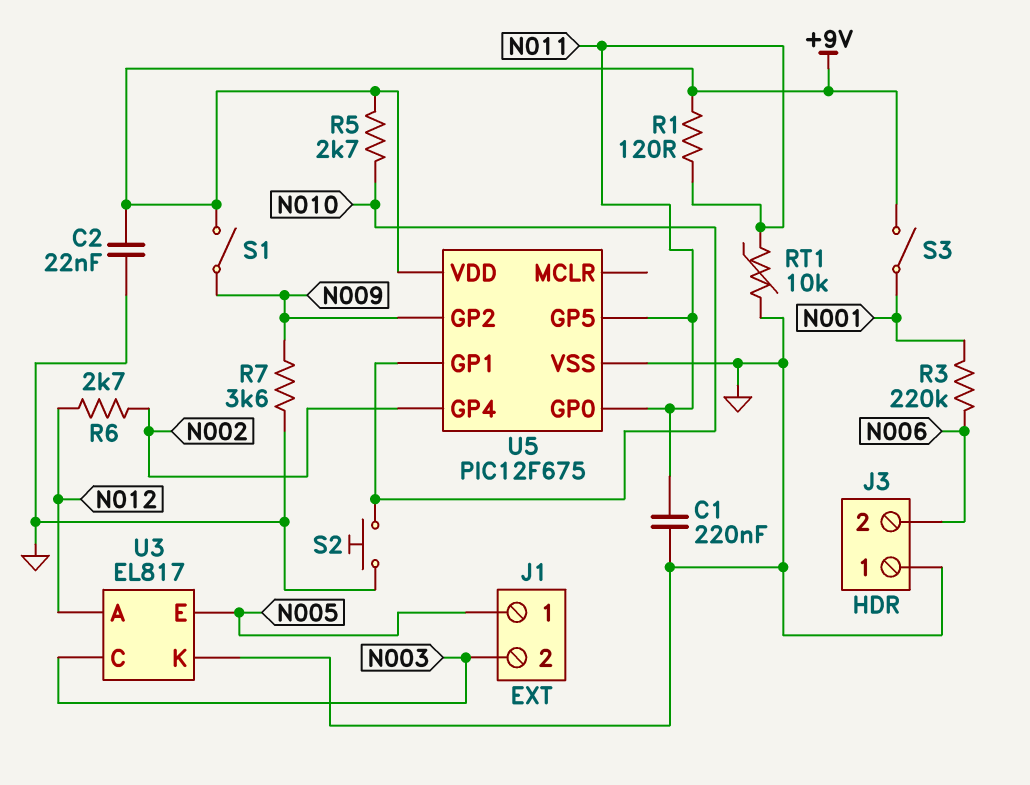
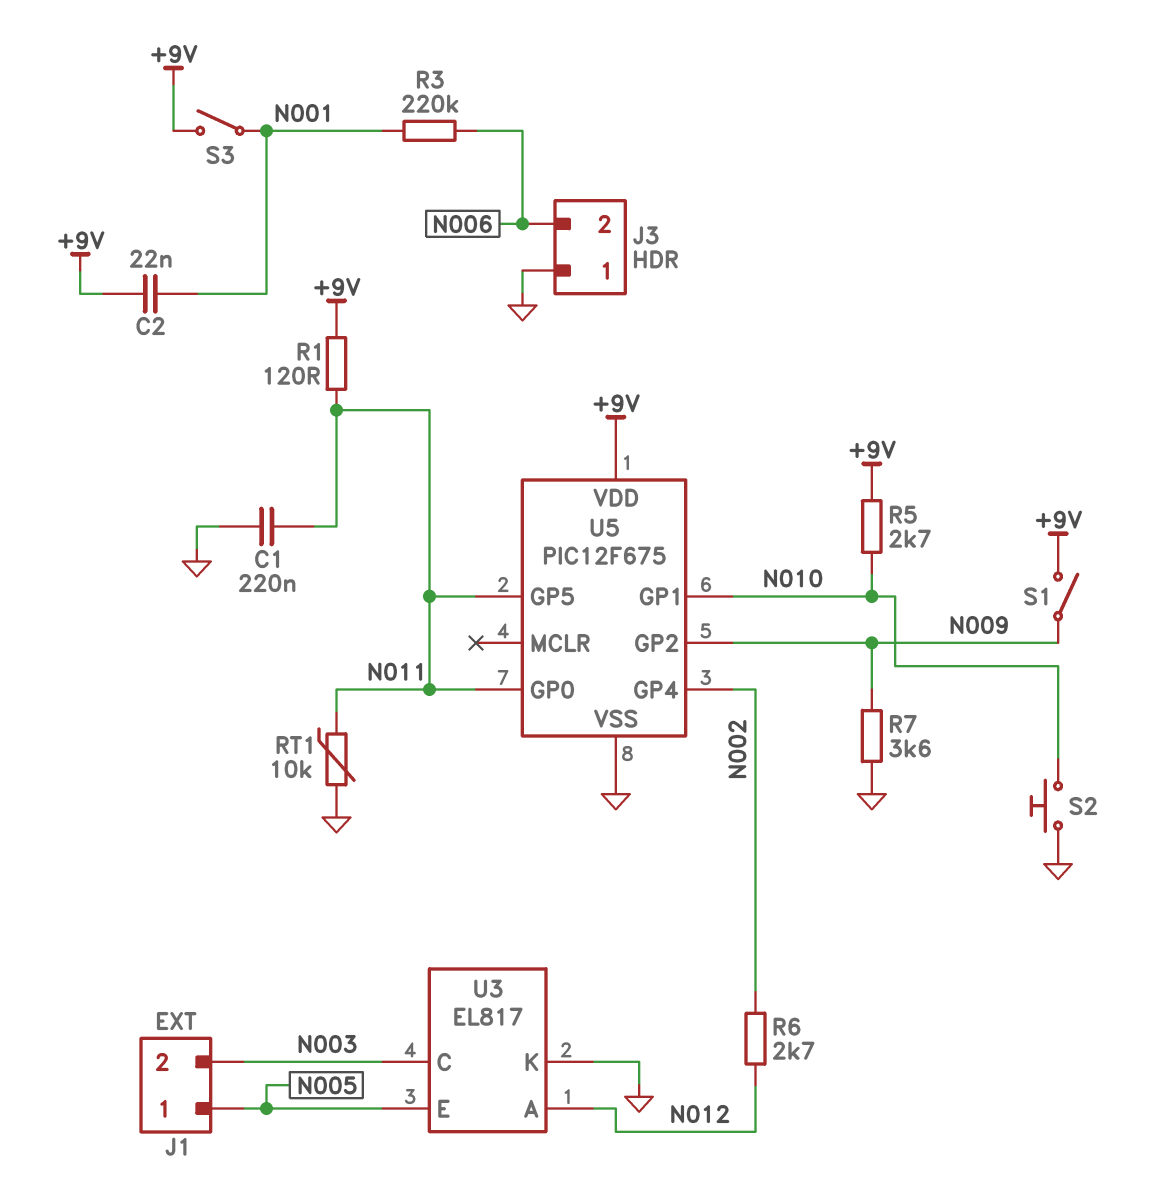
C2: 22nF (+9V, GND) -> 22nF (+9V, N001)

